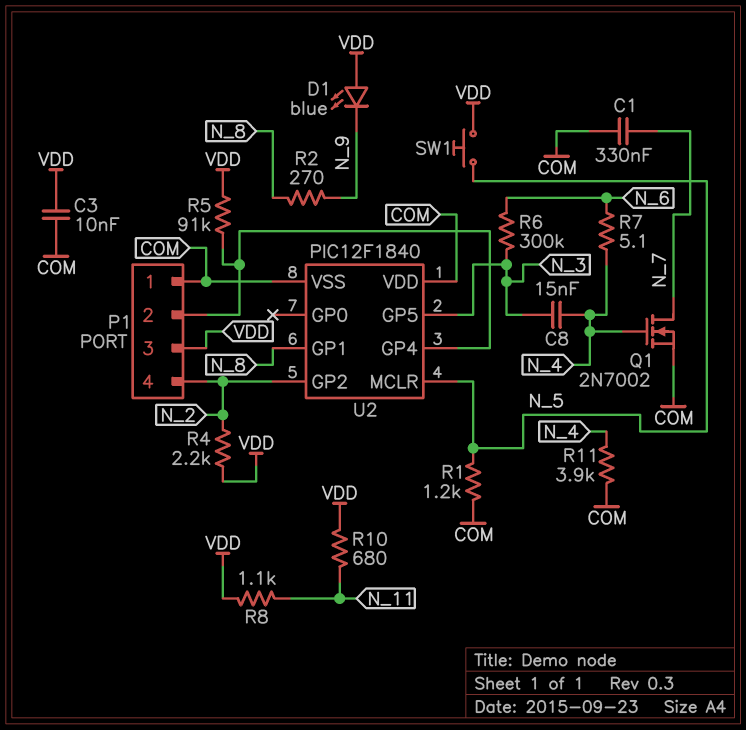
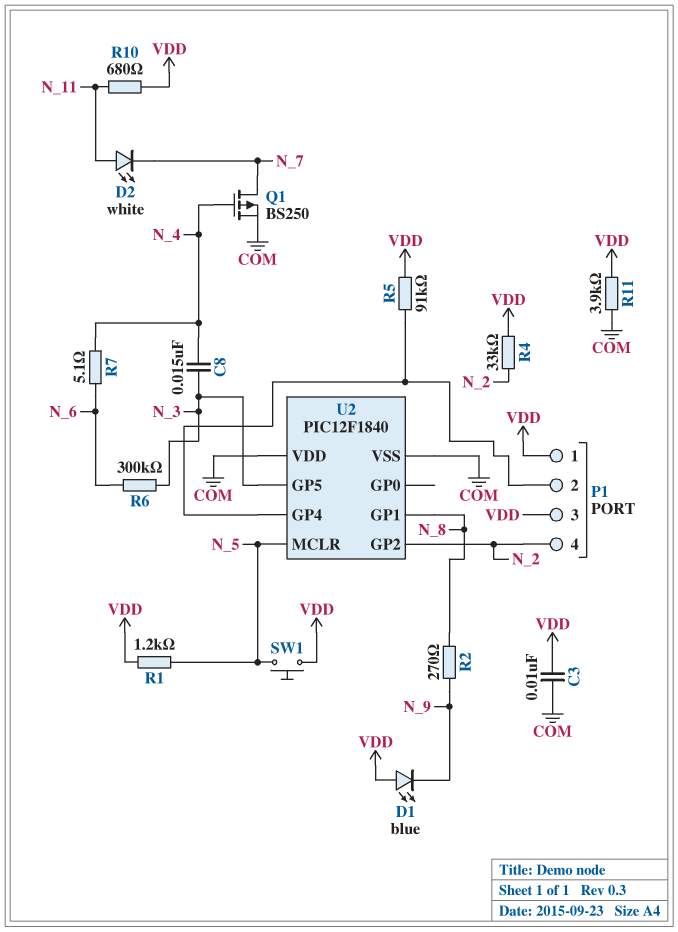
C1: 330nF (COM, N_7) -> none
D2: none -> LED white (A N_11, K N_7)
P1 pin 1: COM -> VDD
Q1: NMOS 2N7002 (G N_4, D N_7, S COM) -> PMOS BS250 (G N_4, D N_7, S COM)
R1: 1.2k (COM, N_5) -> 1.2k (N_5, VDD)
R4: 2.2k (N_2, VDD) -> 33k (N_2, VDD)
R8: 1.1k (N_11, VDD) -> none
R11: 3.9k (COM, N_4) -> 3.9k (COM, VDD)

